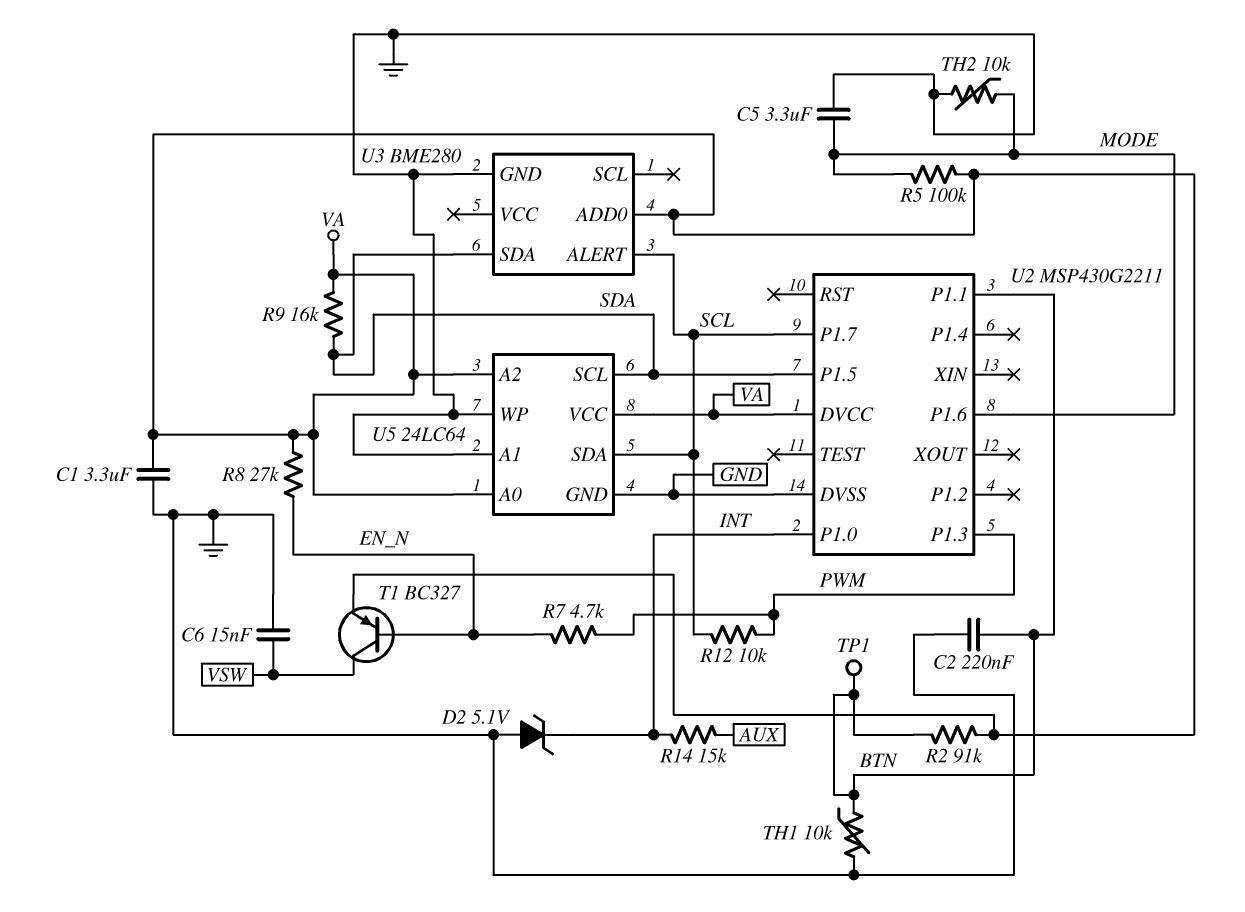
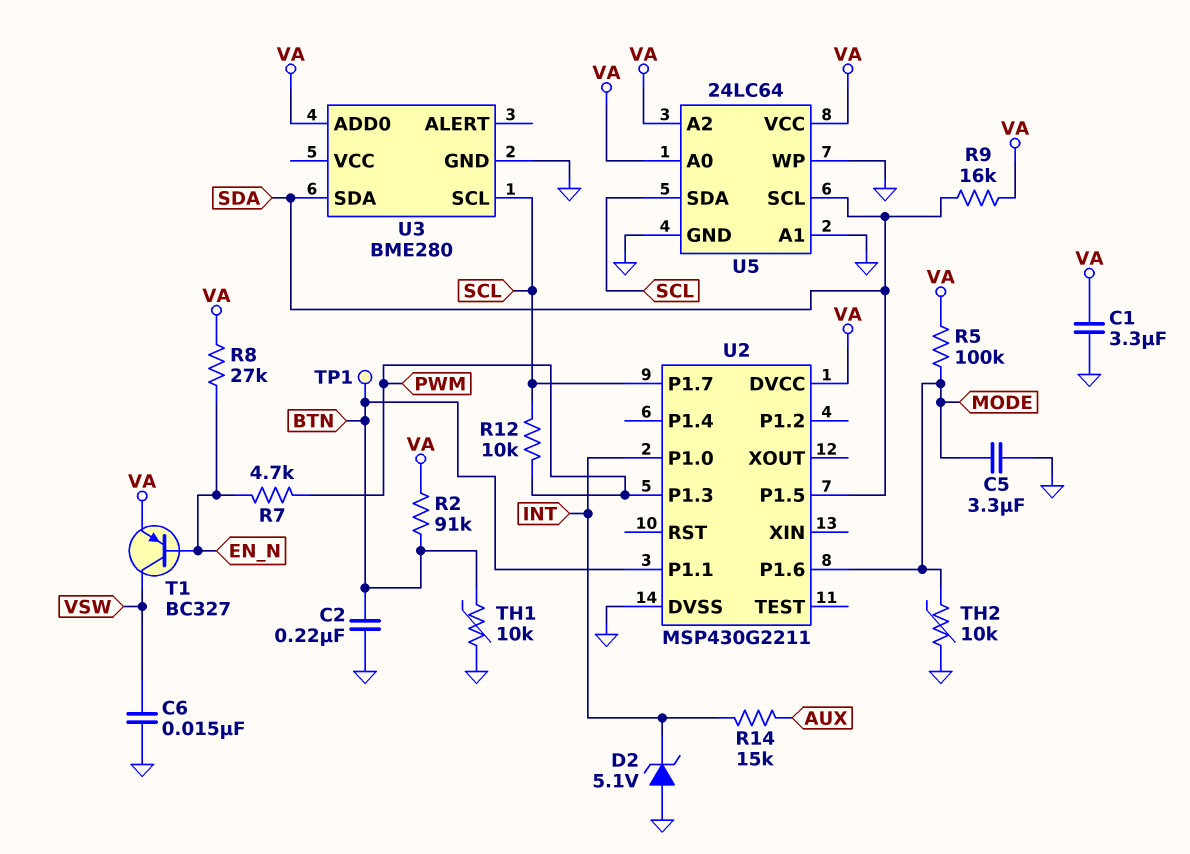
U3 pin ALERT: SCL -> none
U3 pin SCL: none -> SCL

